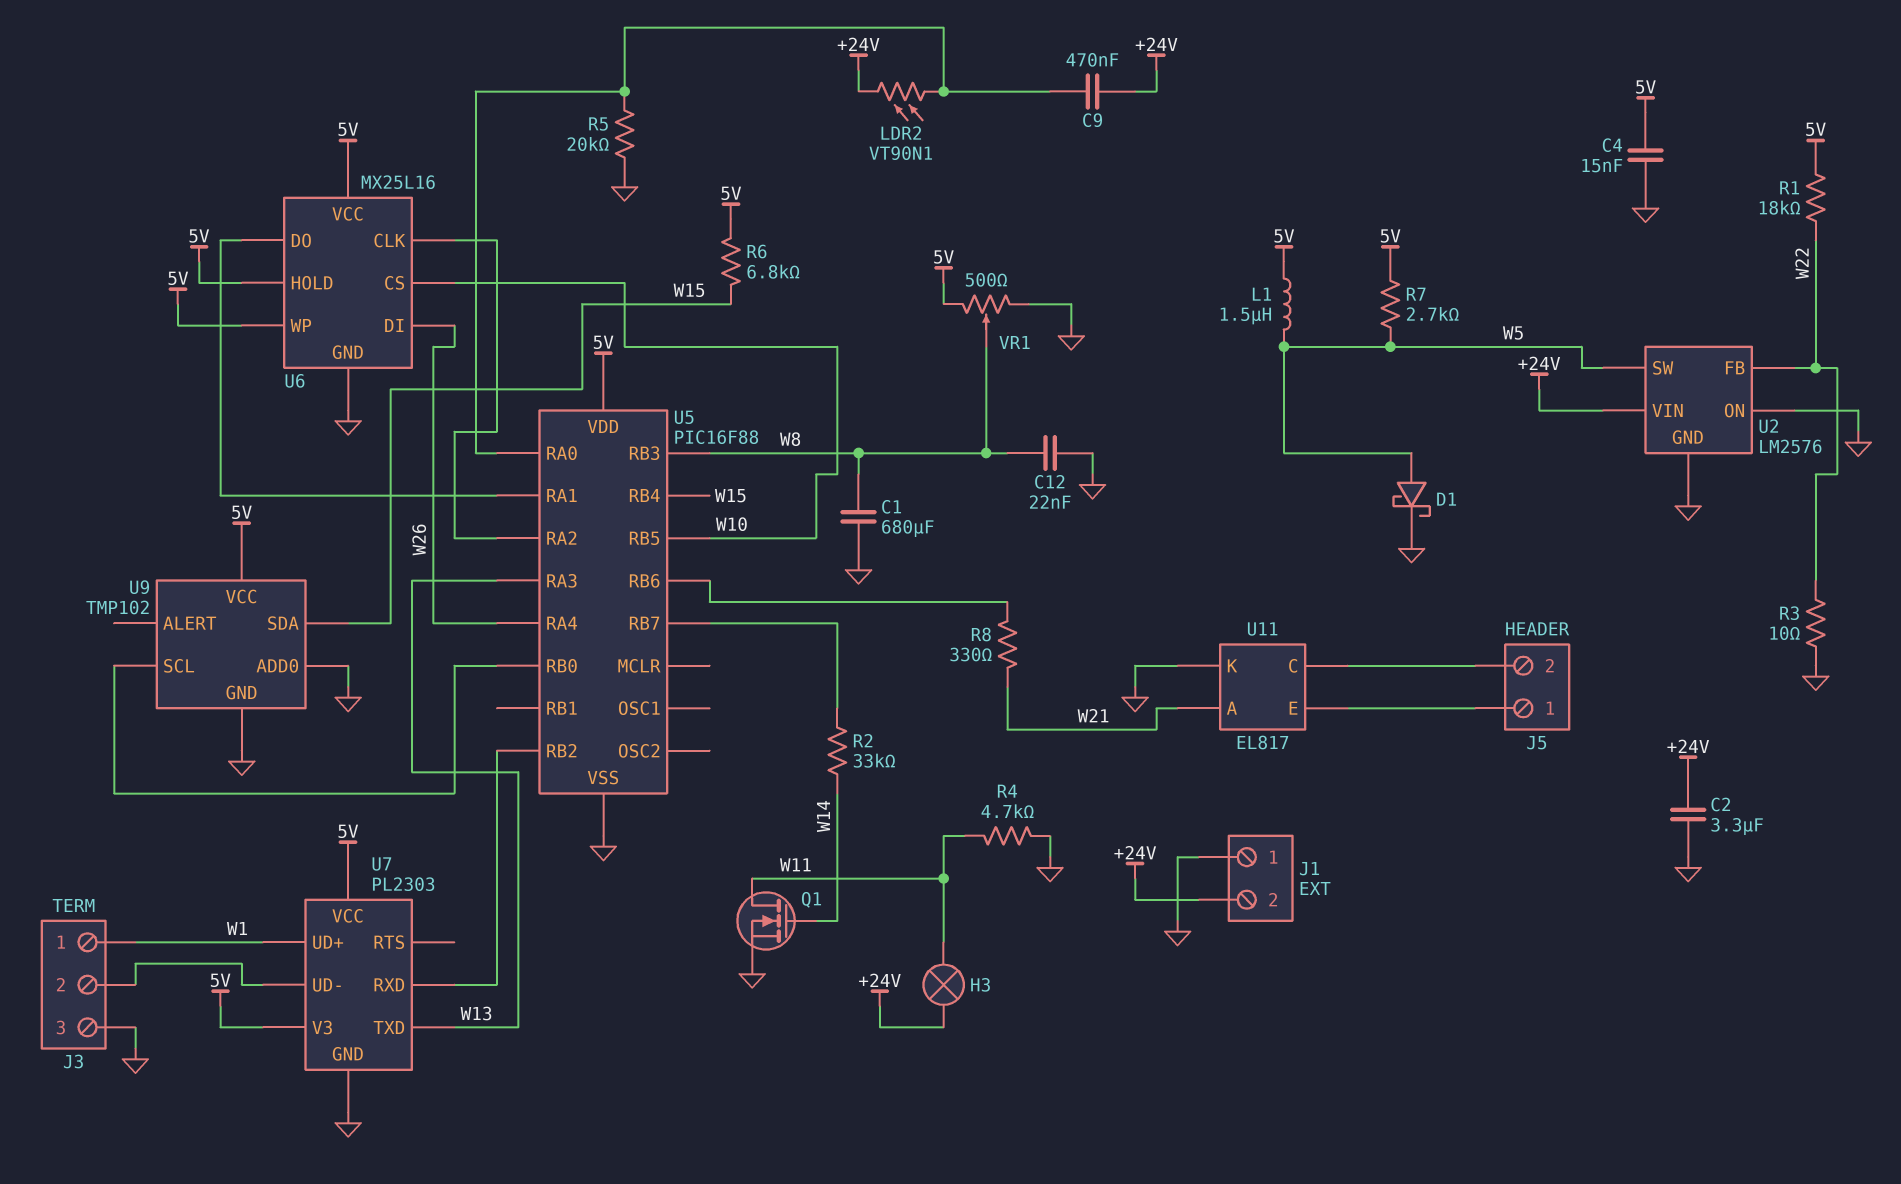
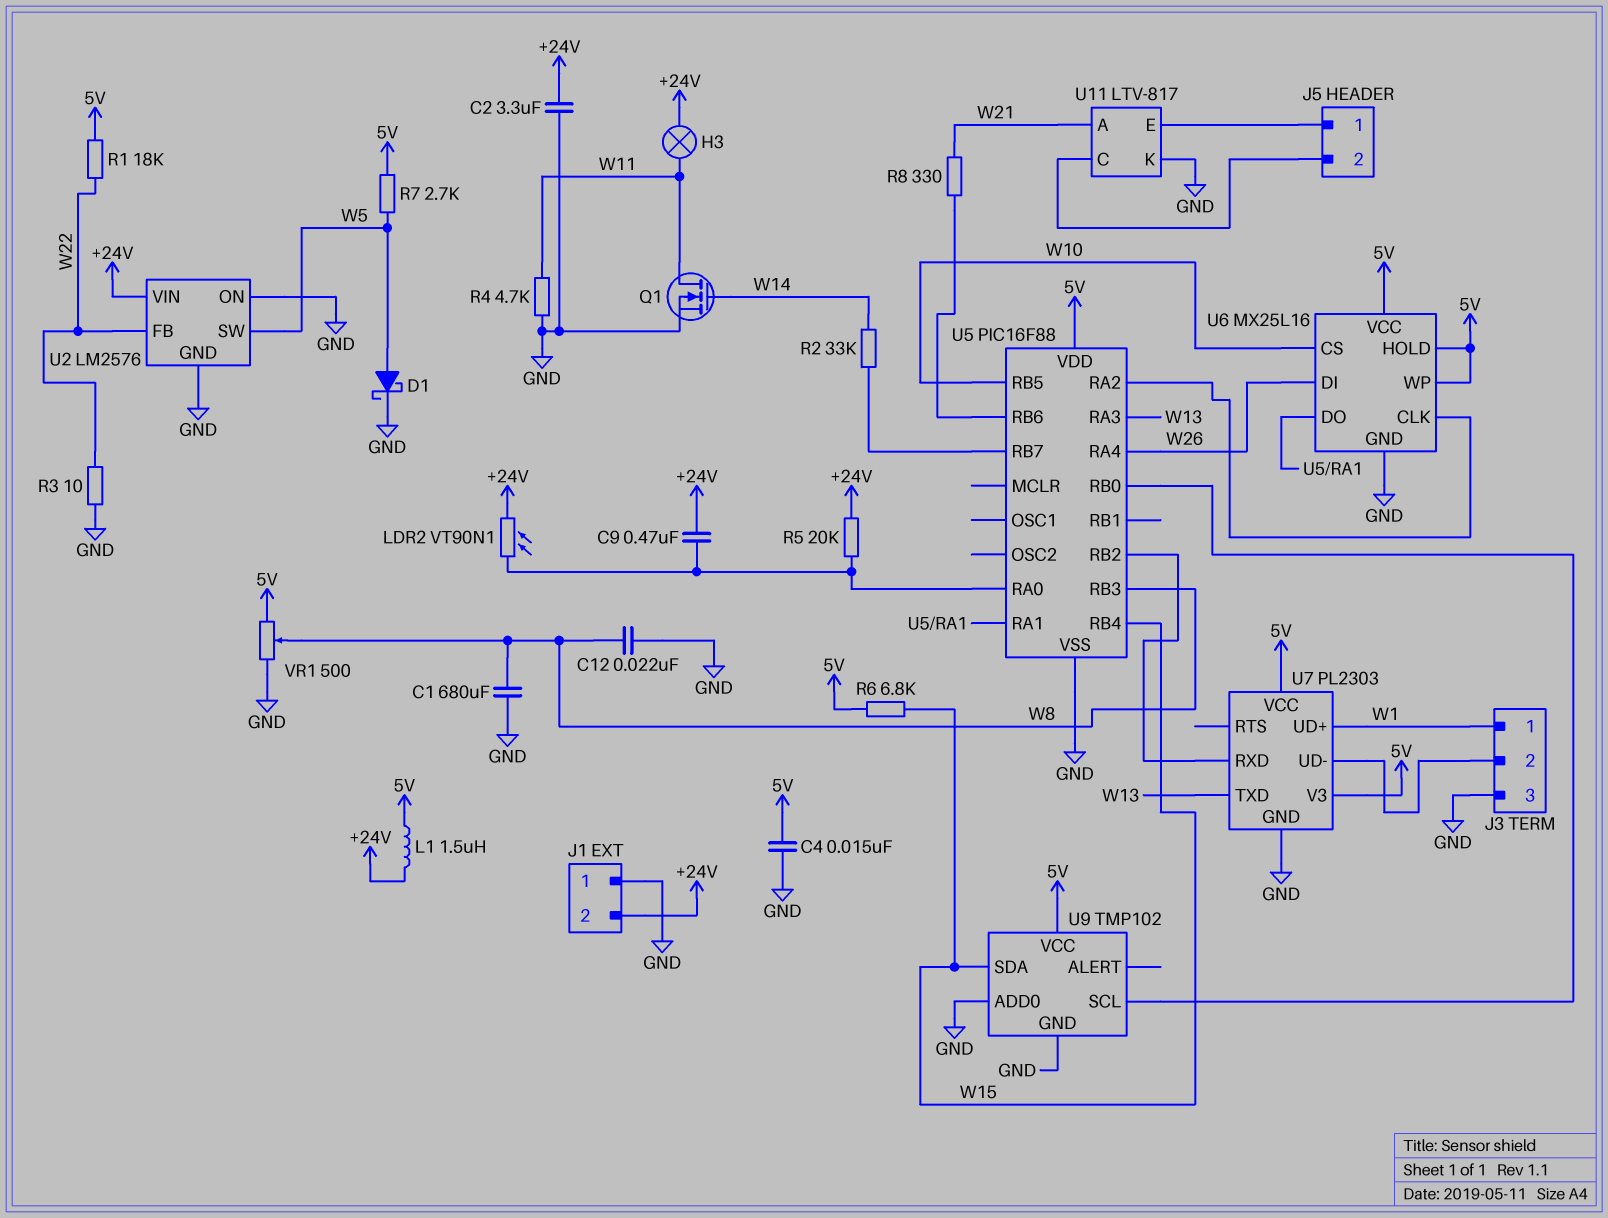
L1: 1.5uH (5V, W5) -> 1.5uH (+24V, 5V)
R5: 20k (GND, U5/RA0) -> 20k (+24V, U5/RA0)
U11: EL817 -> LTV-817

